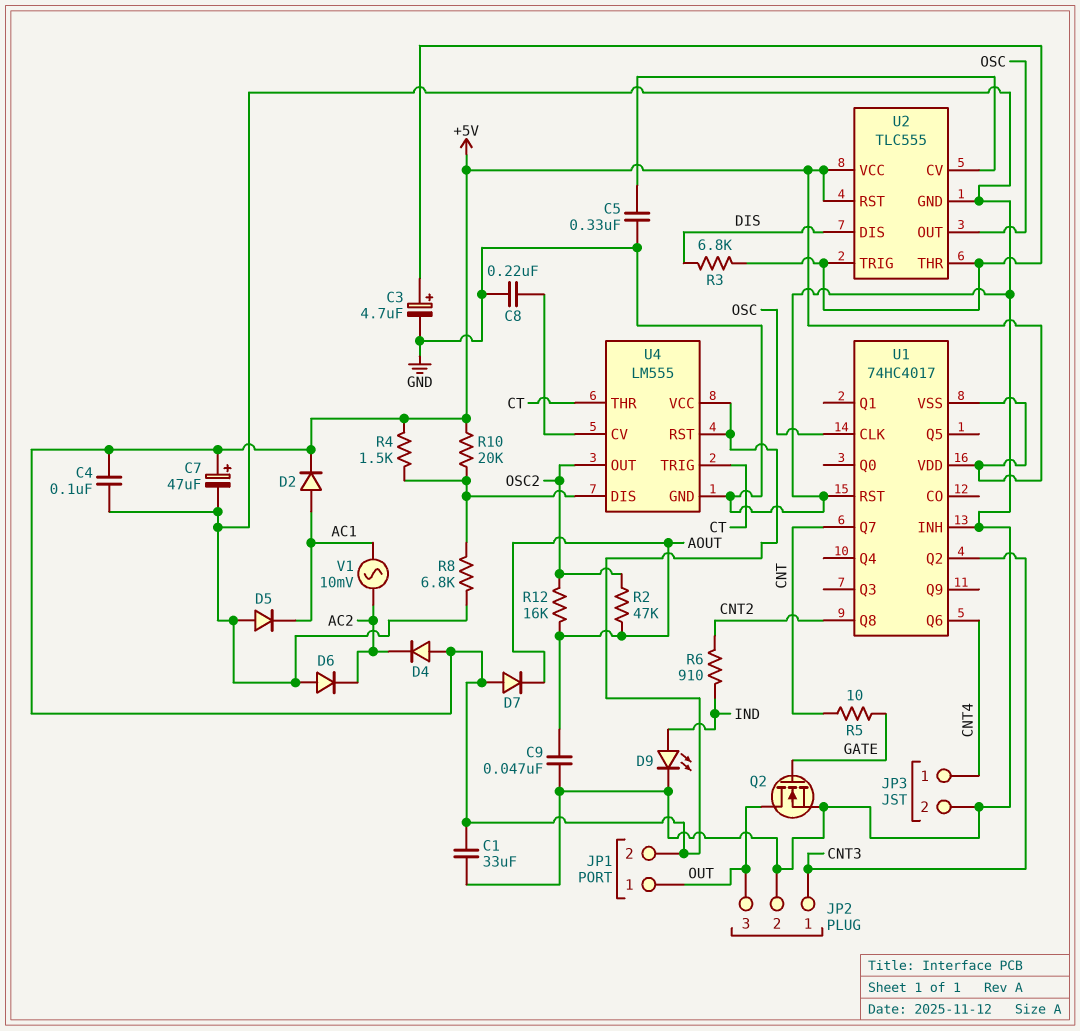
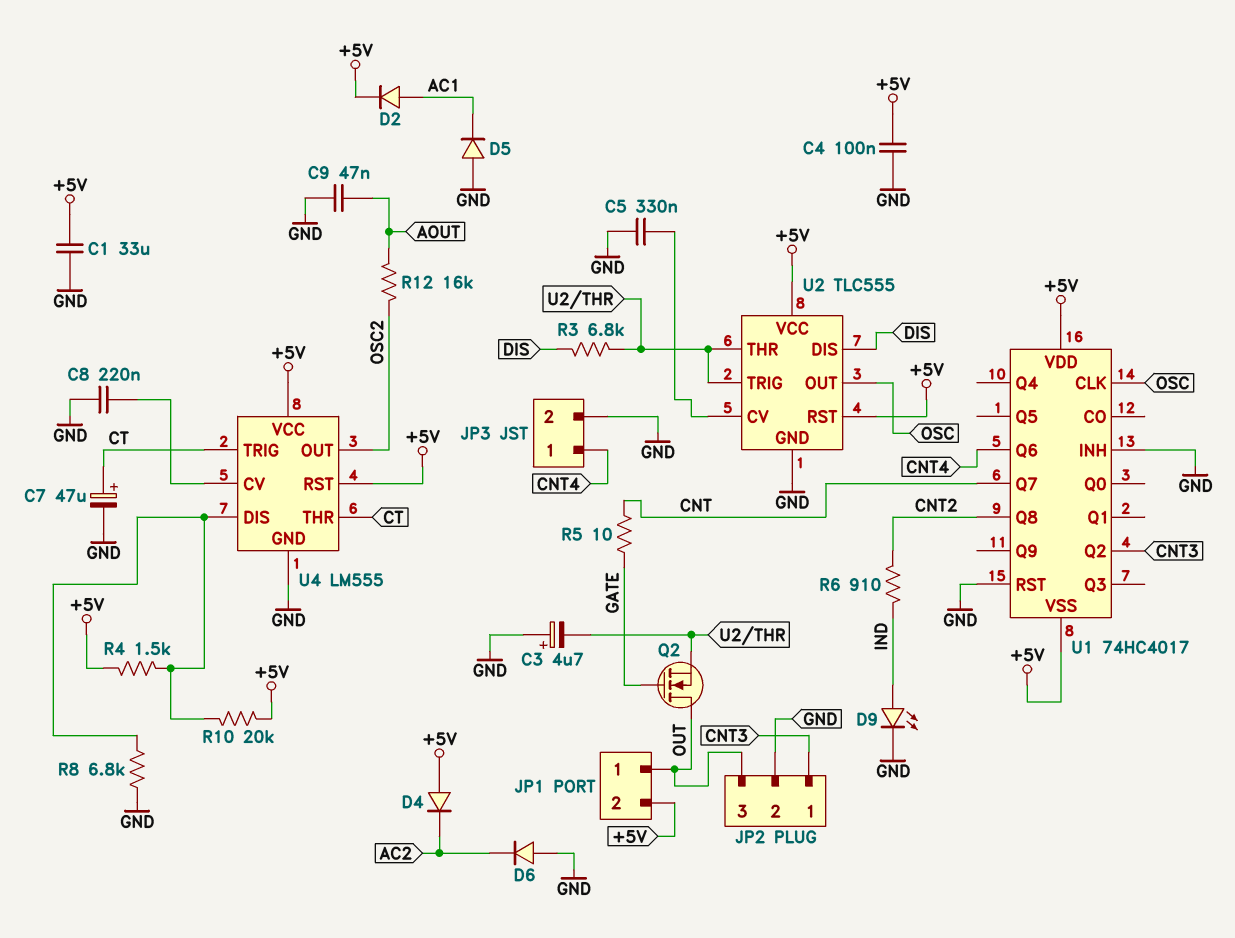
C3: 4.7uF (plus U2/THR, minus GND) -> 4.7uF (plus GND, minus U2/THR)
C7: 47uF (plus +5V, minus GND) -> 47uF (plus CT, minus GND)
D7: diode (A +5V, K AOUT) -> none
Q2: NMOS (G GATE, D OUT, S GND) -> NMOS (G GATE, D OUT, S U2/THR)
R2: 47k (AOUT, OSC2) -> none
V1: AC 10mV (AC1, AC2) -> none

